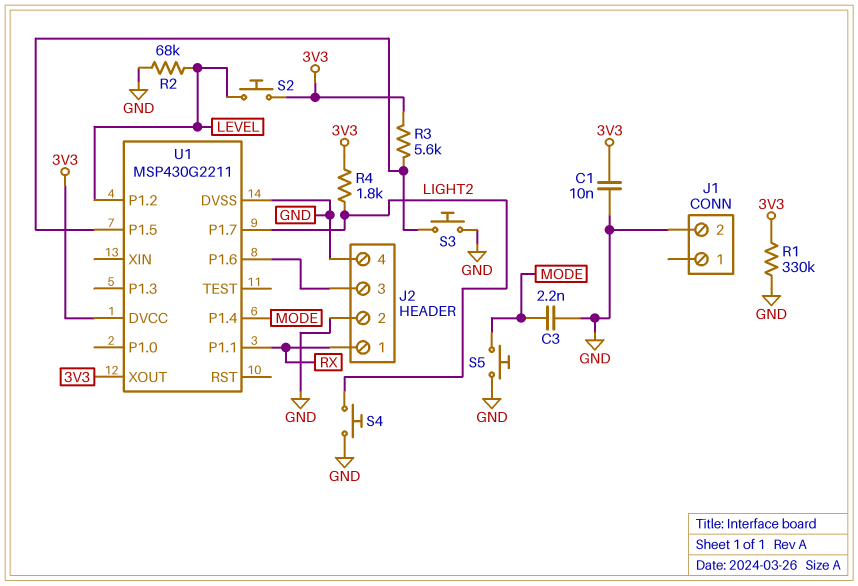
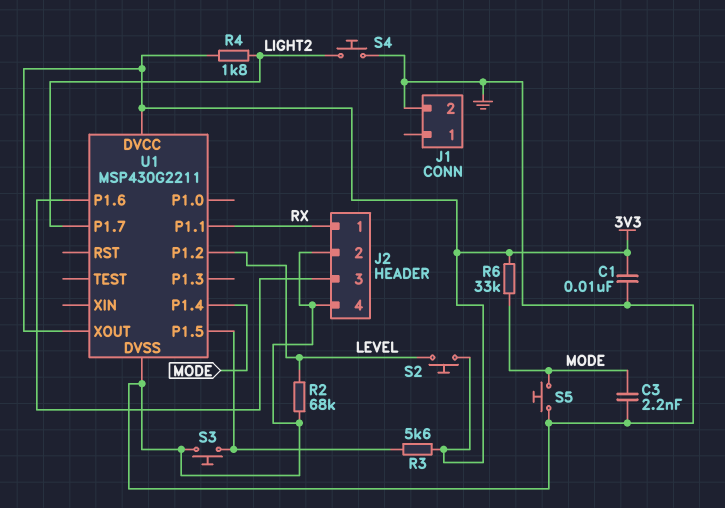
R1: 330k (3V3, GND) -> none
R6: none -> 33k (3V3, MODE)

